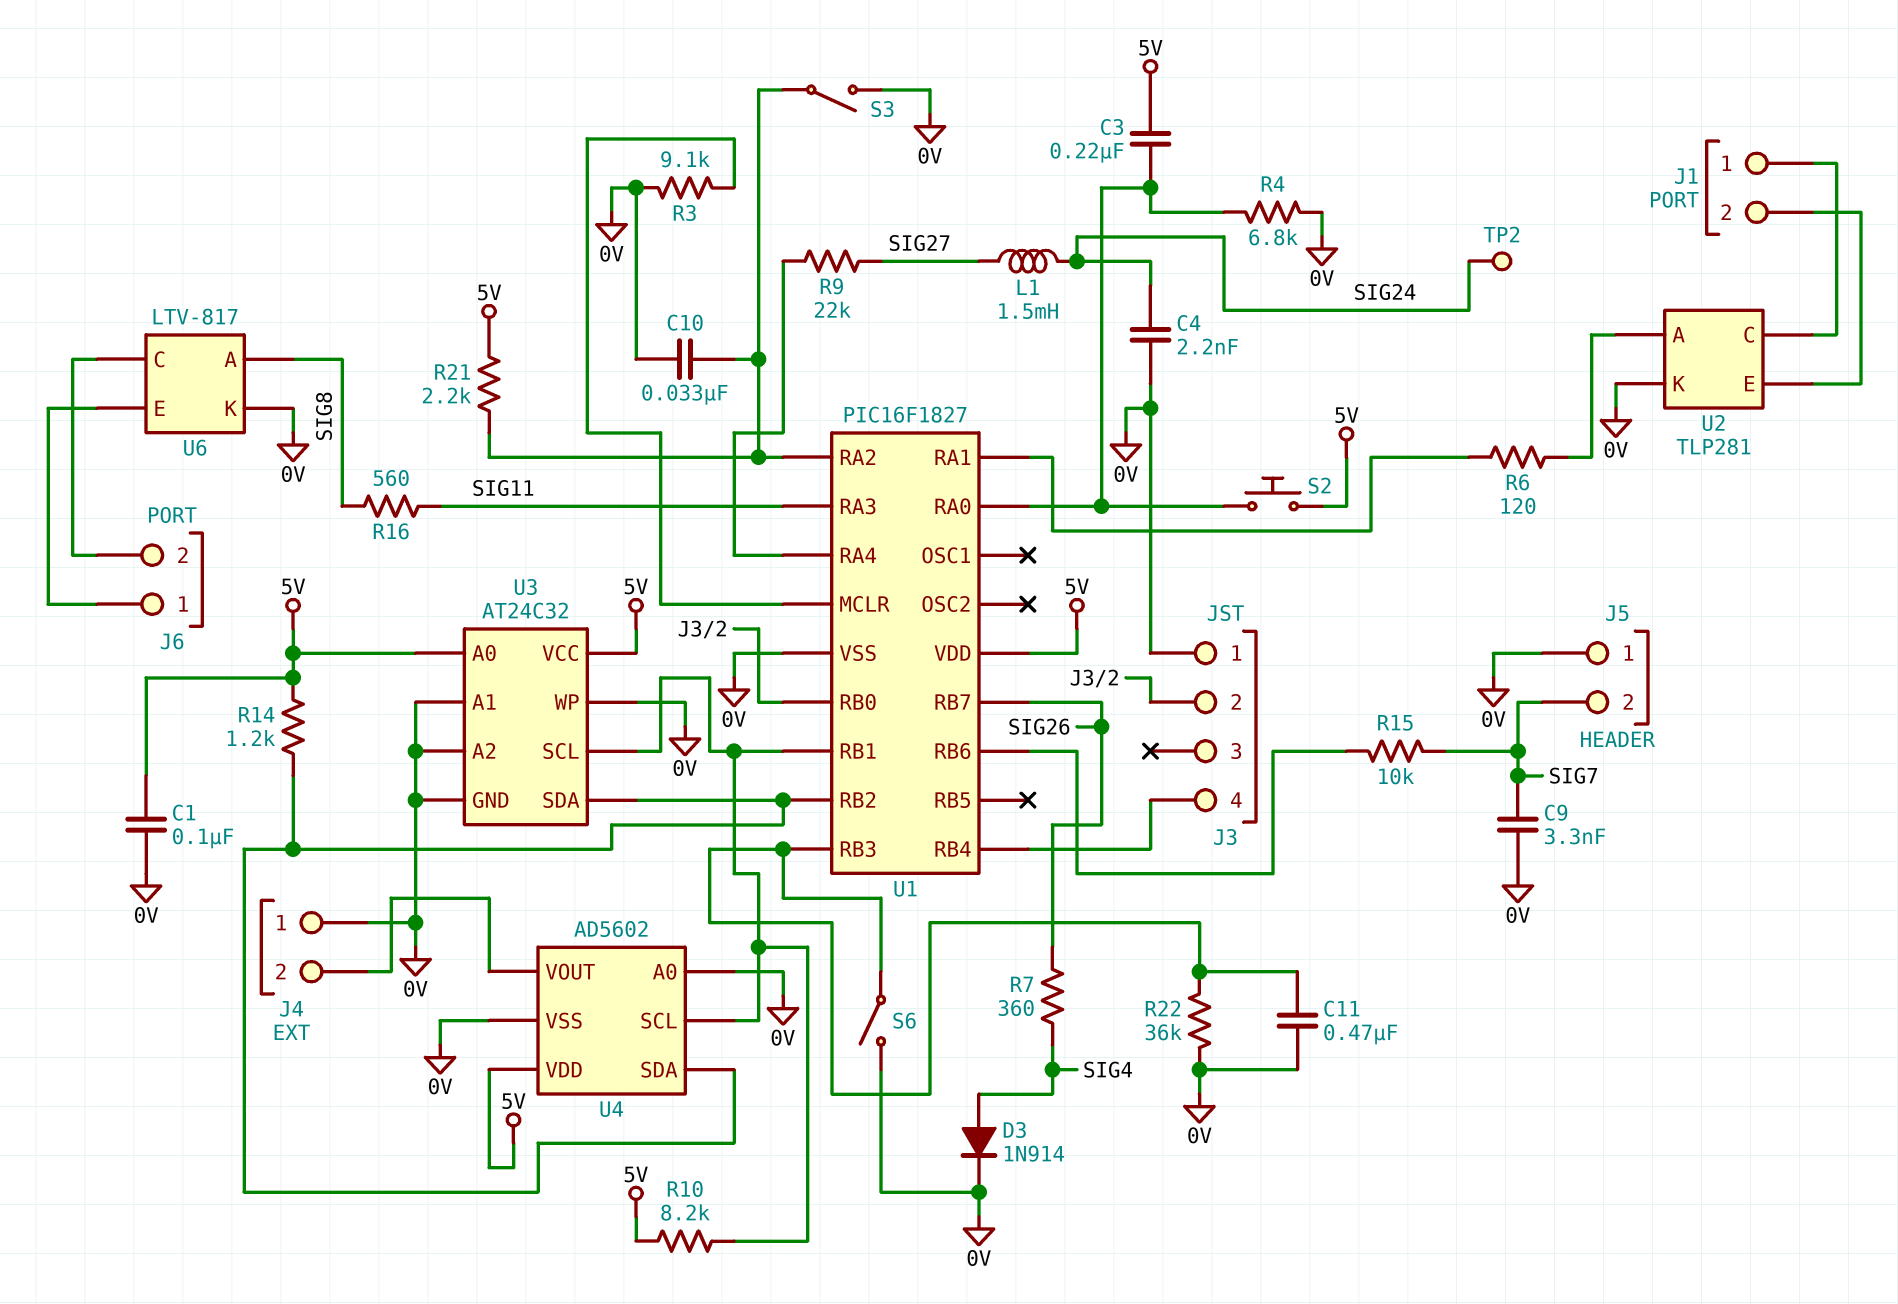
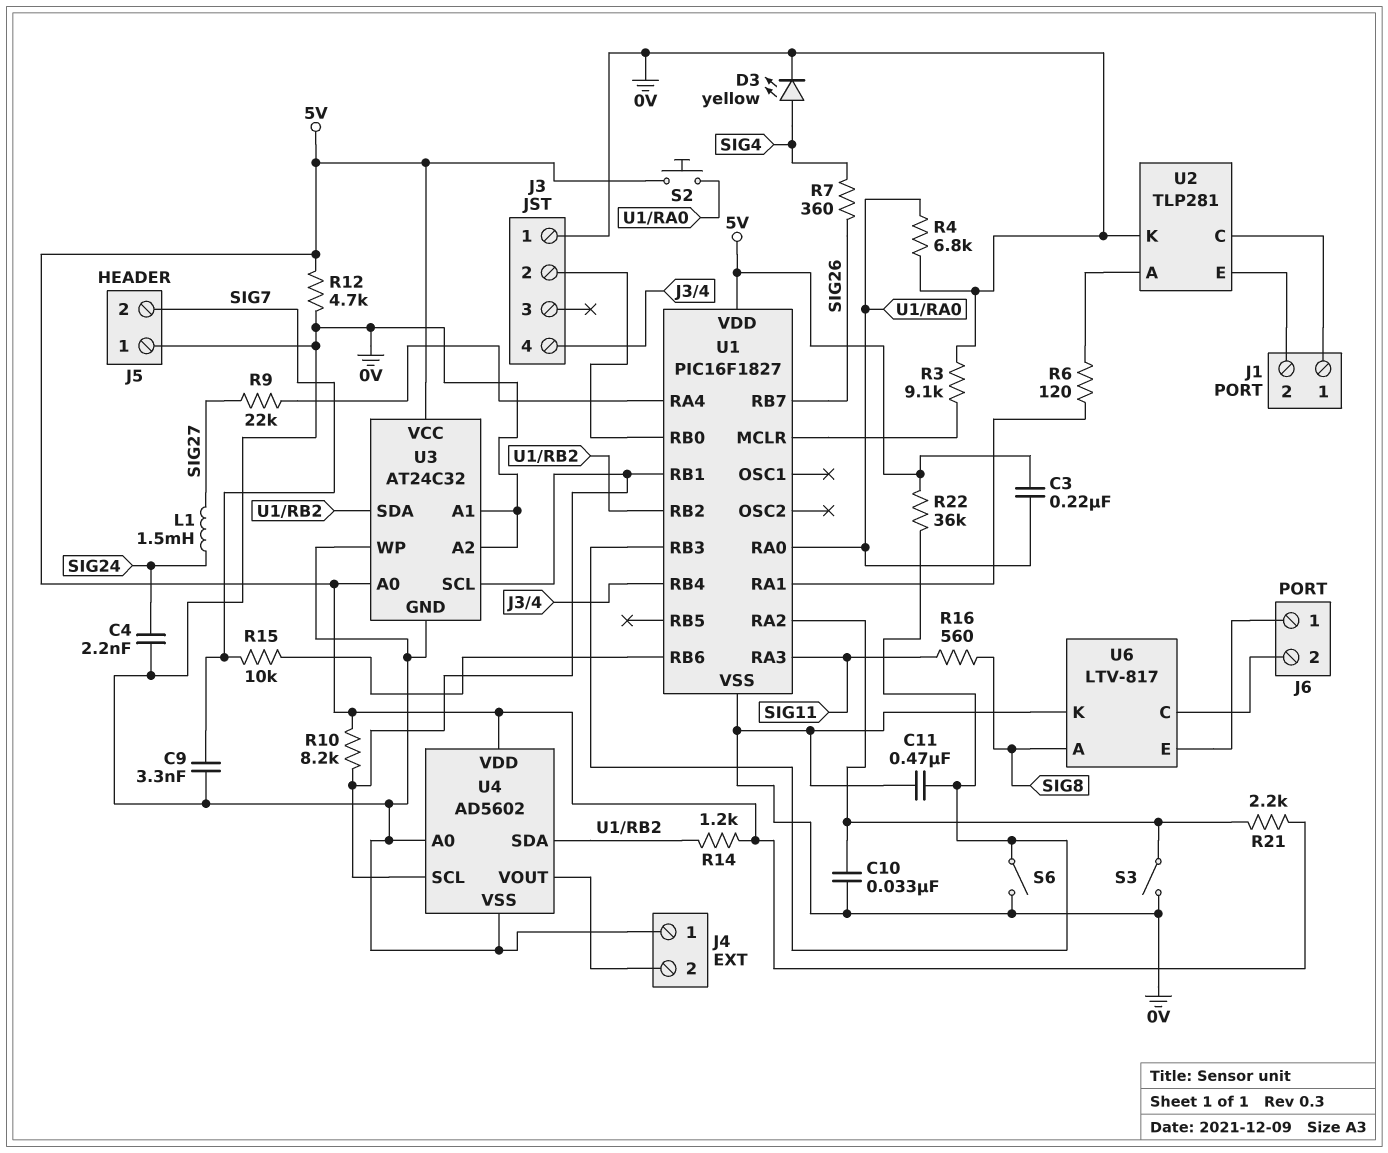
C1: 100nF (0V, 5V) -> none
D3: diode 1N914 (A SIG4, K 0V) -> LED yellow (A SIG4, K 0V)
R12: none -> 4.7k (0V, 5V)
R22: 36k (0V, U1/RB3) -> 36k (5V, U1/RB3)
TP2: test point (SIG24) -> none

